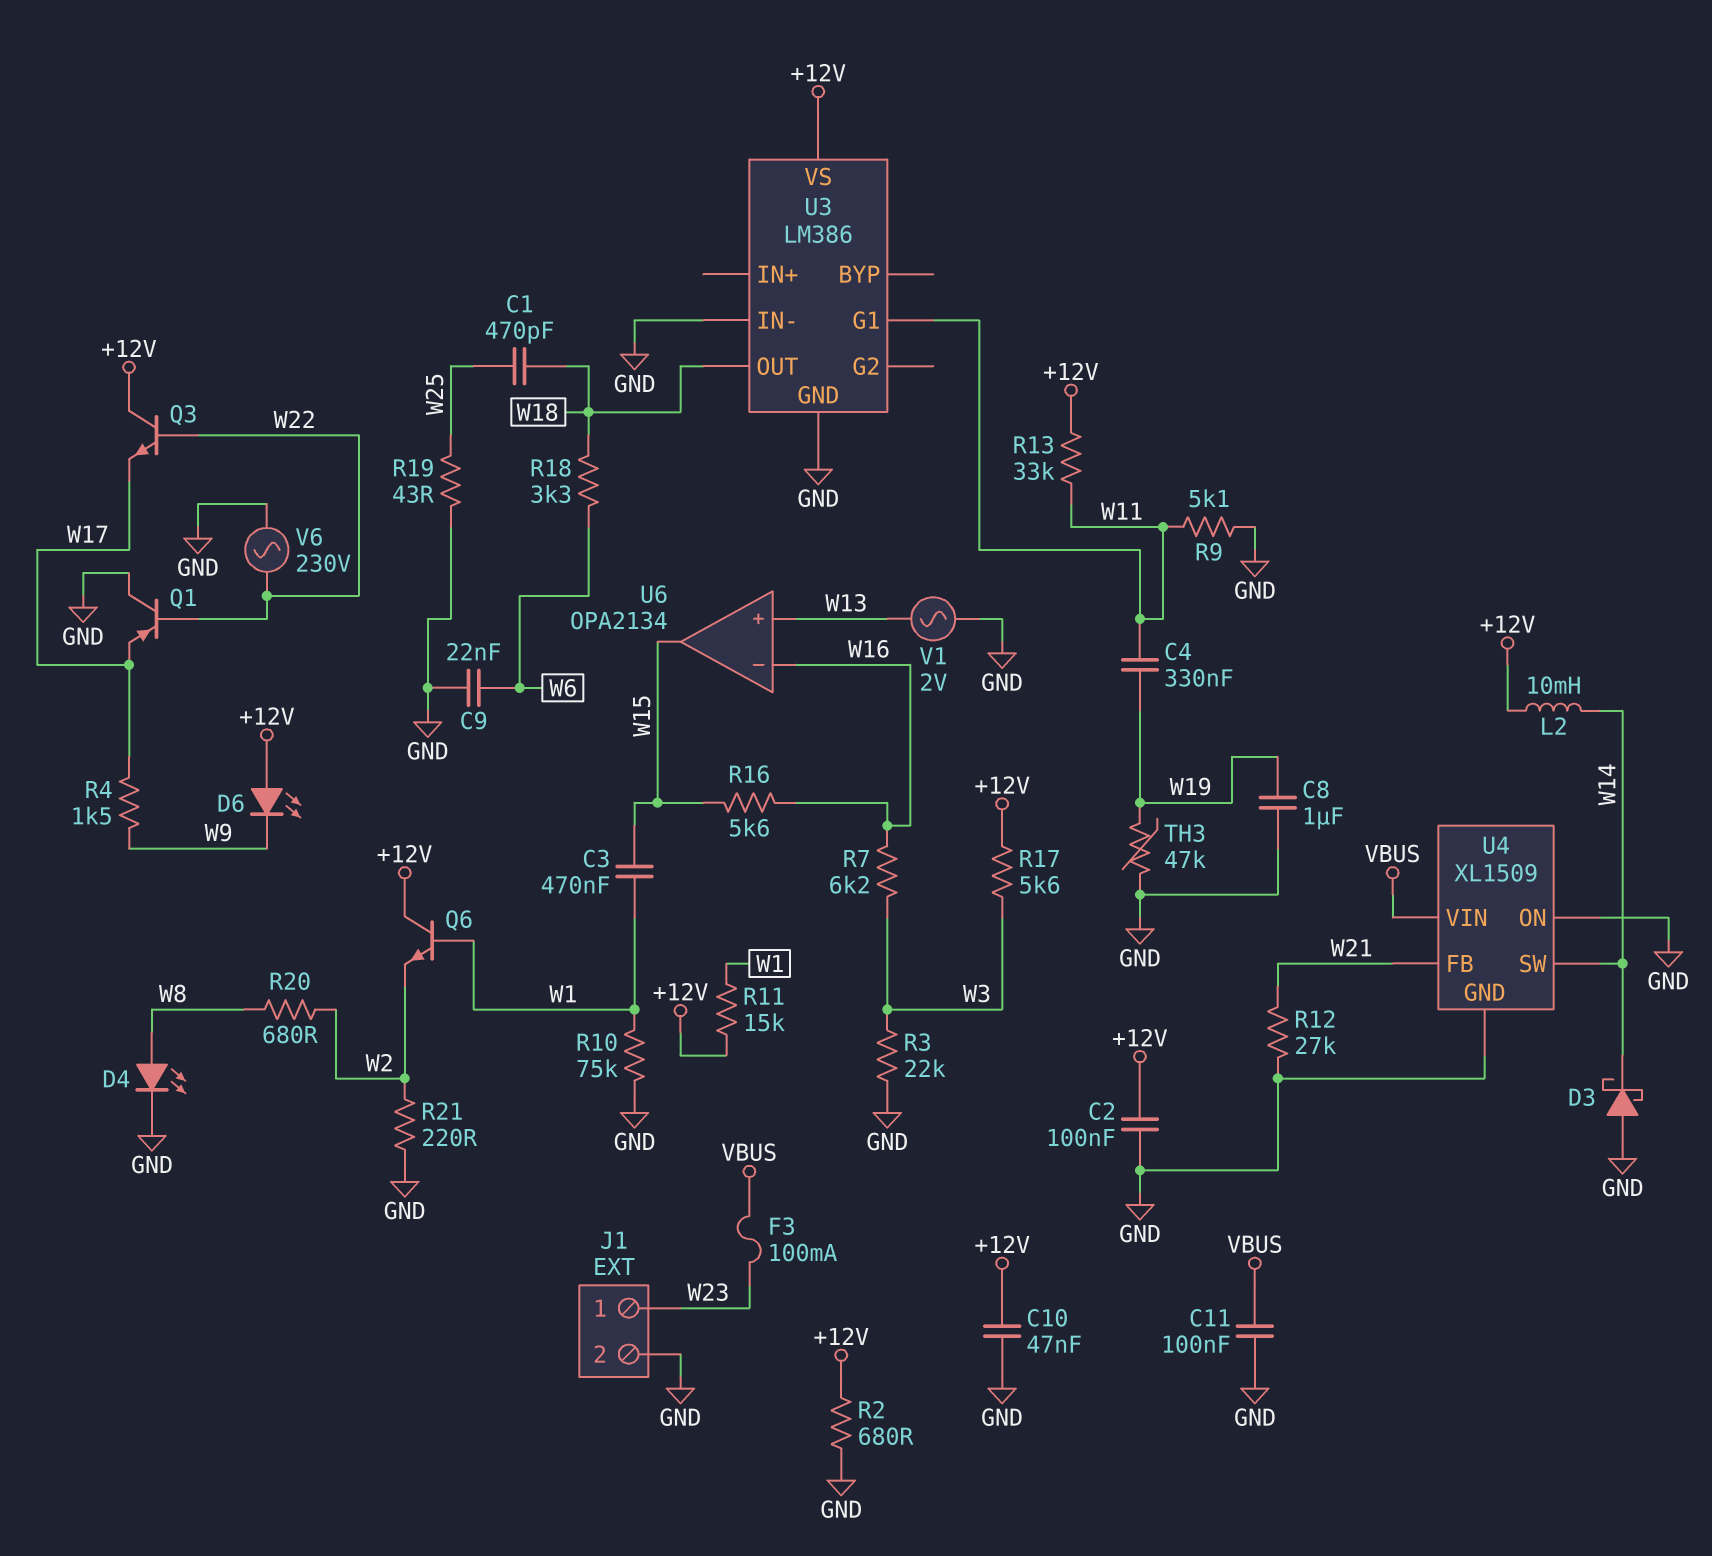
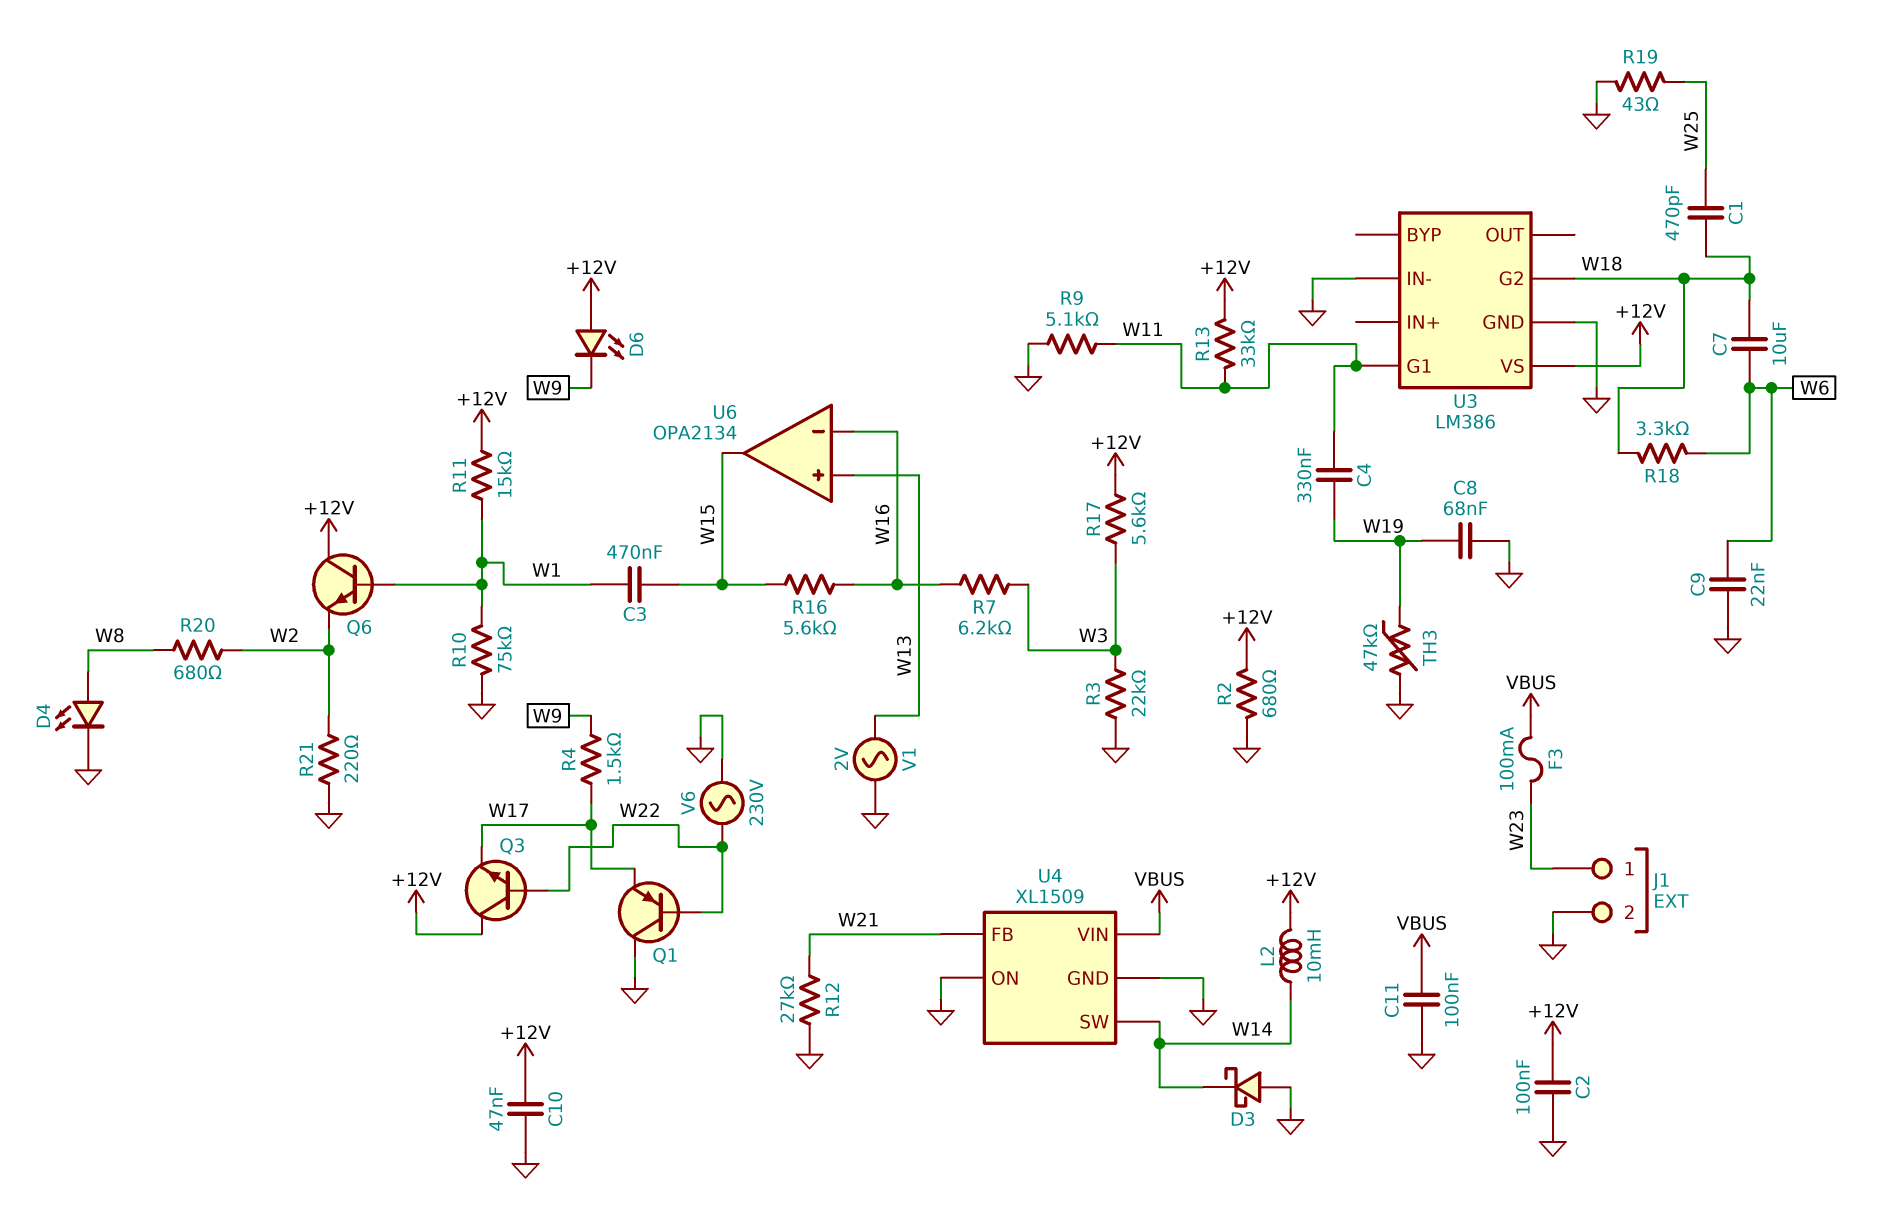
C7: none -> 10uF (W6, W18)
C8: 1uF (GND, W19) -> 68nF (GND, W19)
U3 pin G2: none -> W18
U3 pin OUT: W18 -> none

